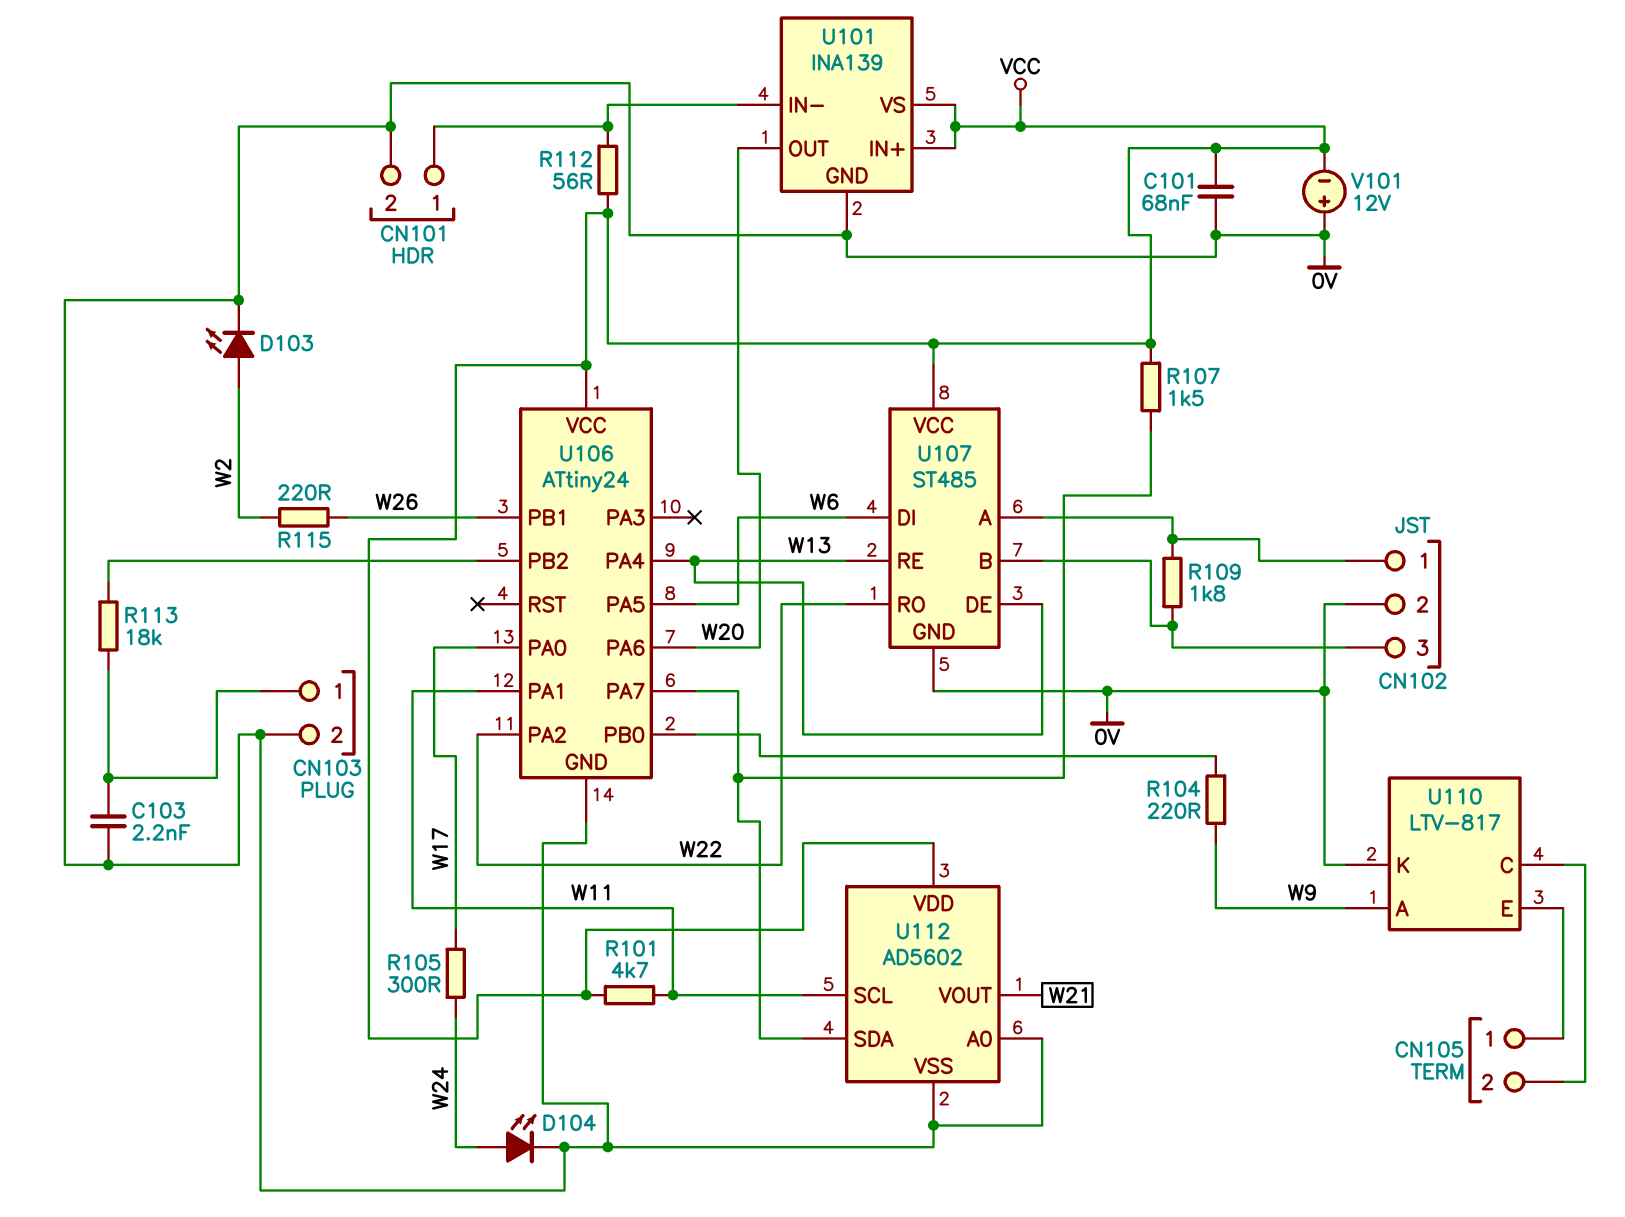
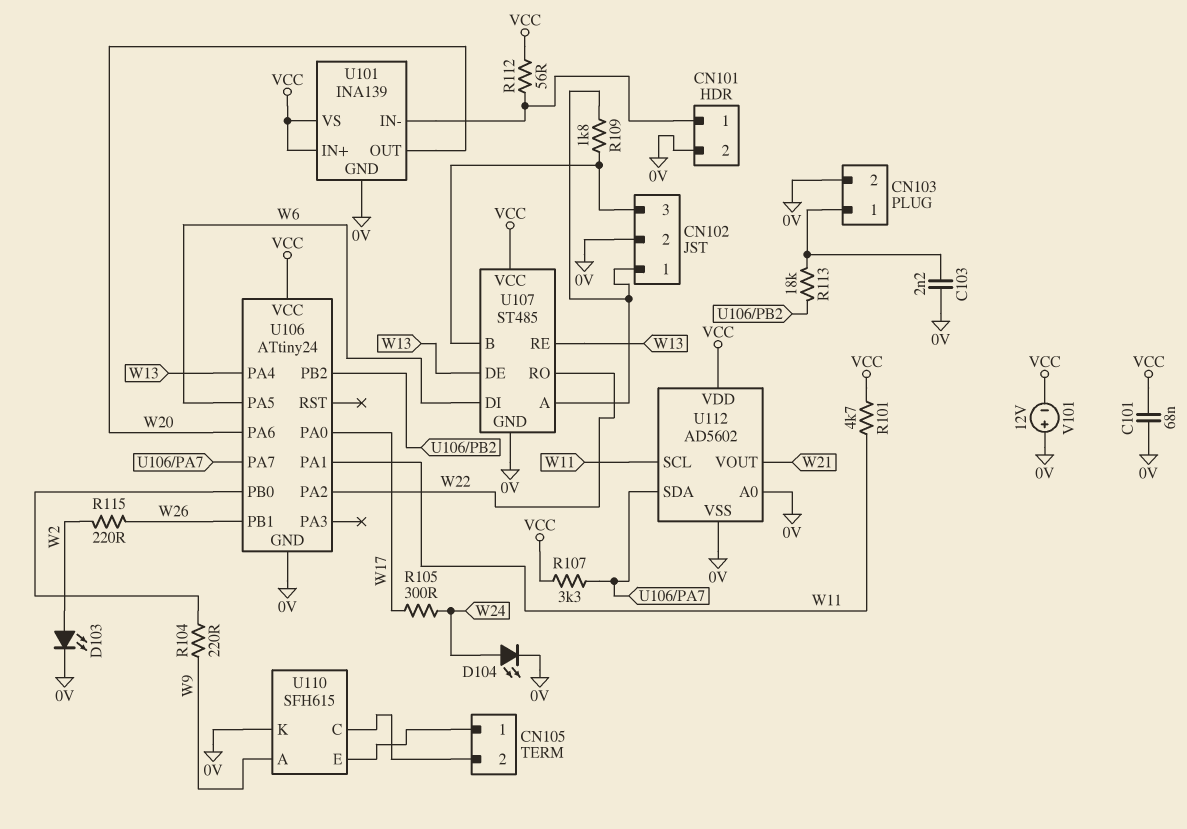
R107: 1.5k (U106/PA7, VCC) -> 3.3k (U106/PA7, VCC)
U110: LTV-817 -> SFH615

